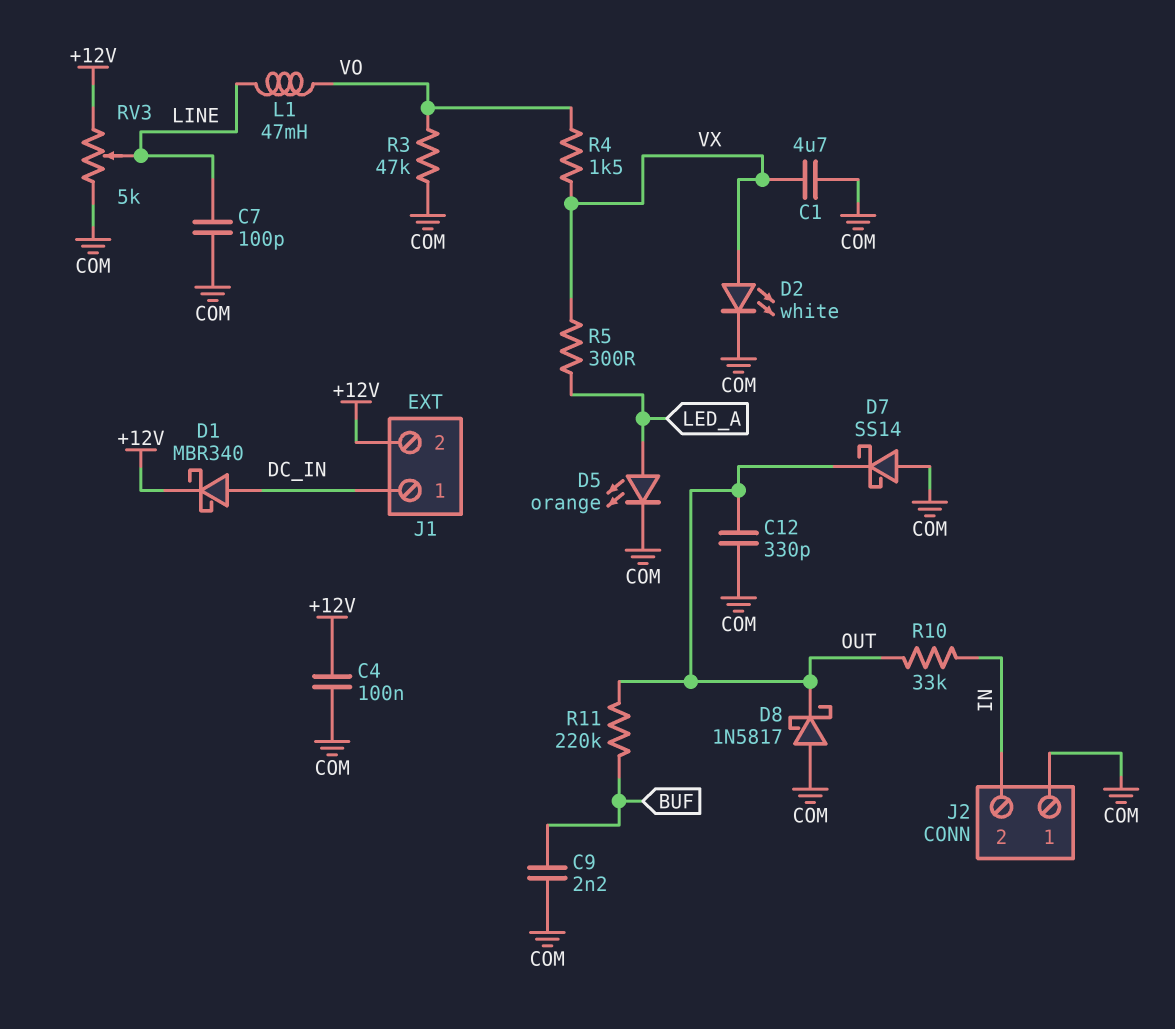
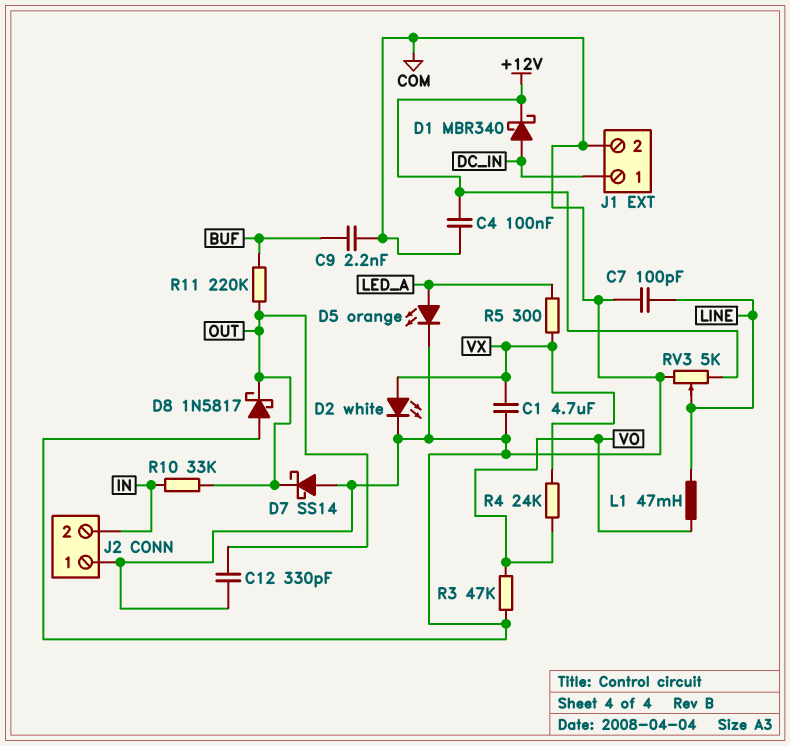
J1 pin 2: +12V -> COM
R4: 1.5k (VO, VX) -> 24k (VO, VX)

